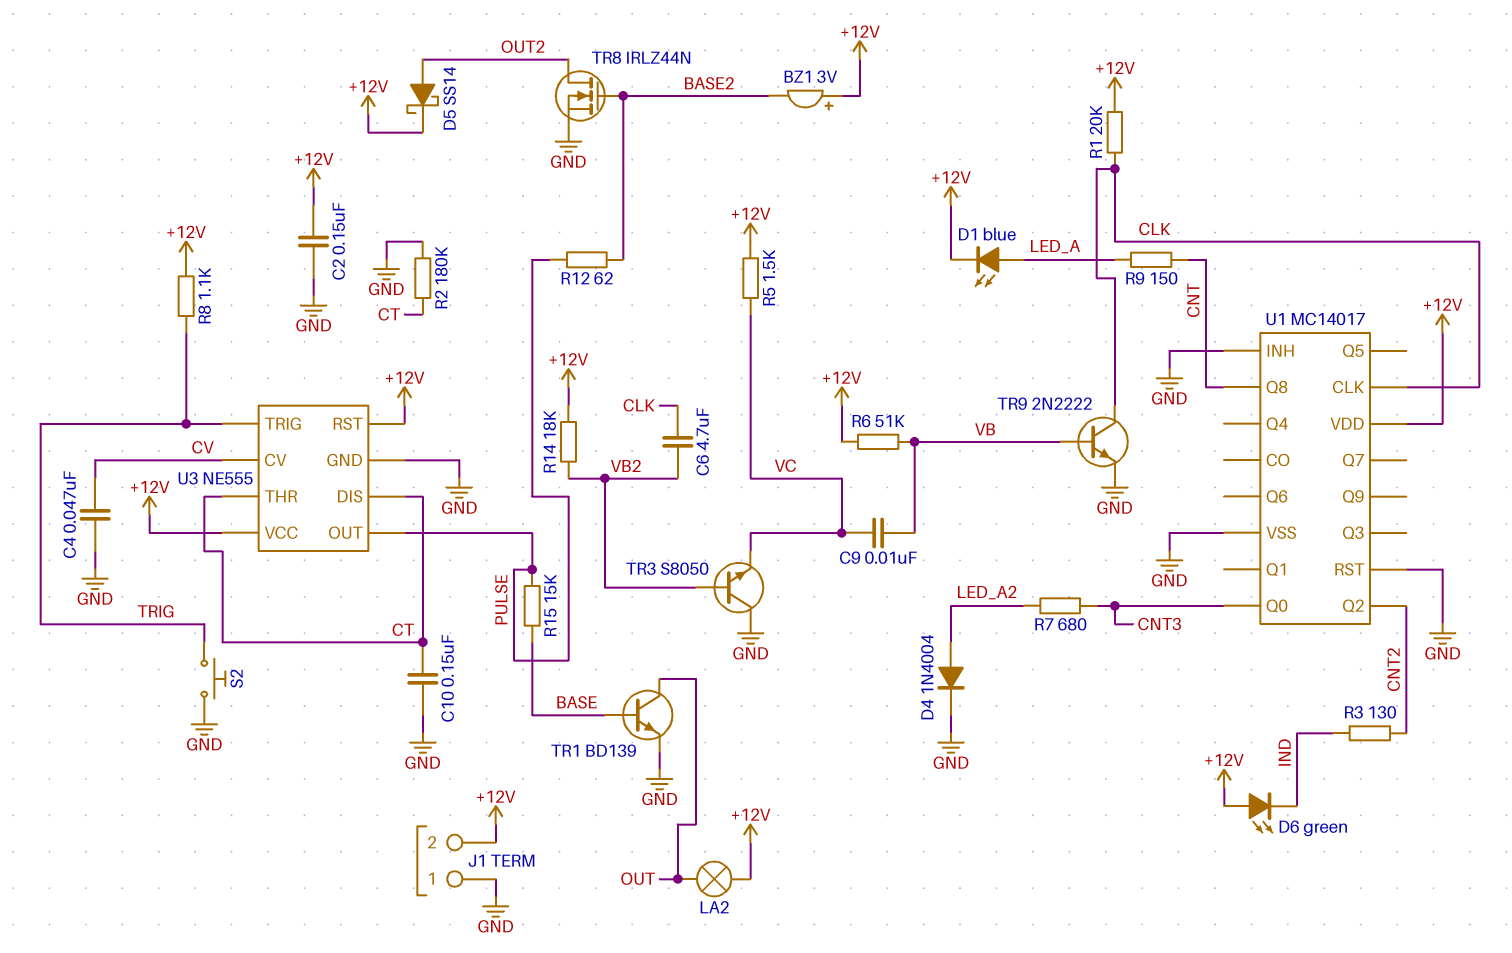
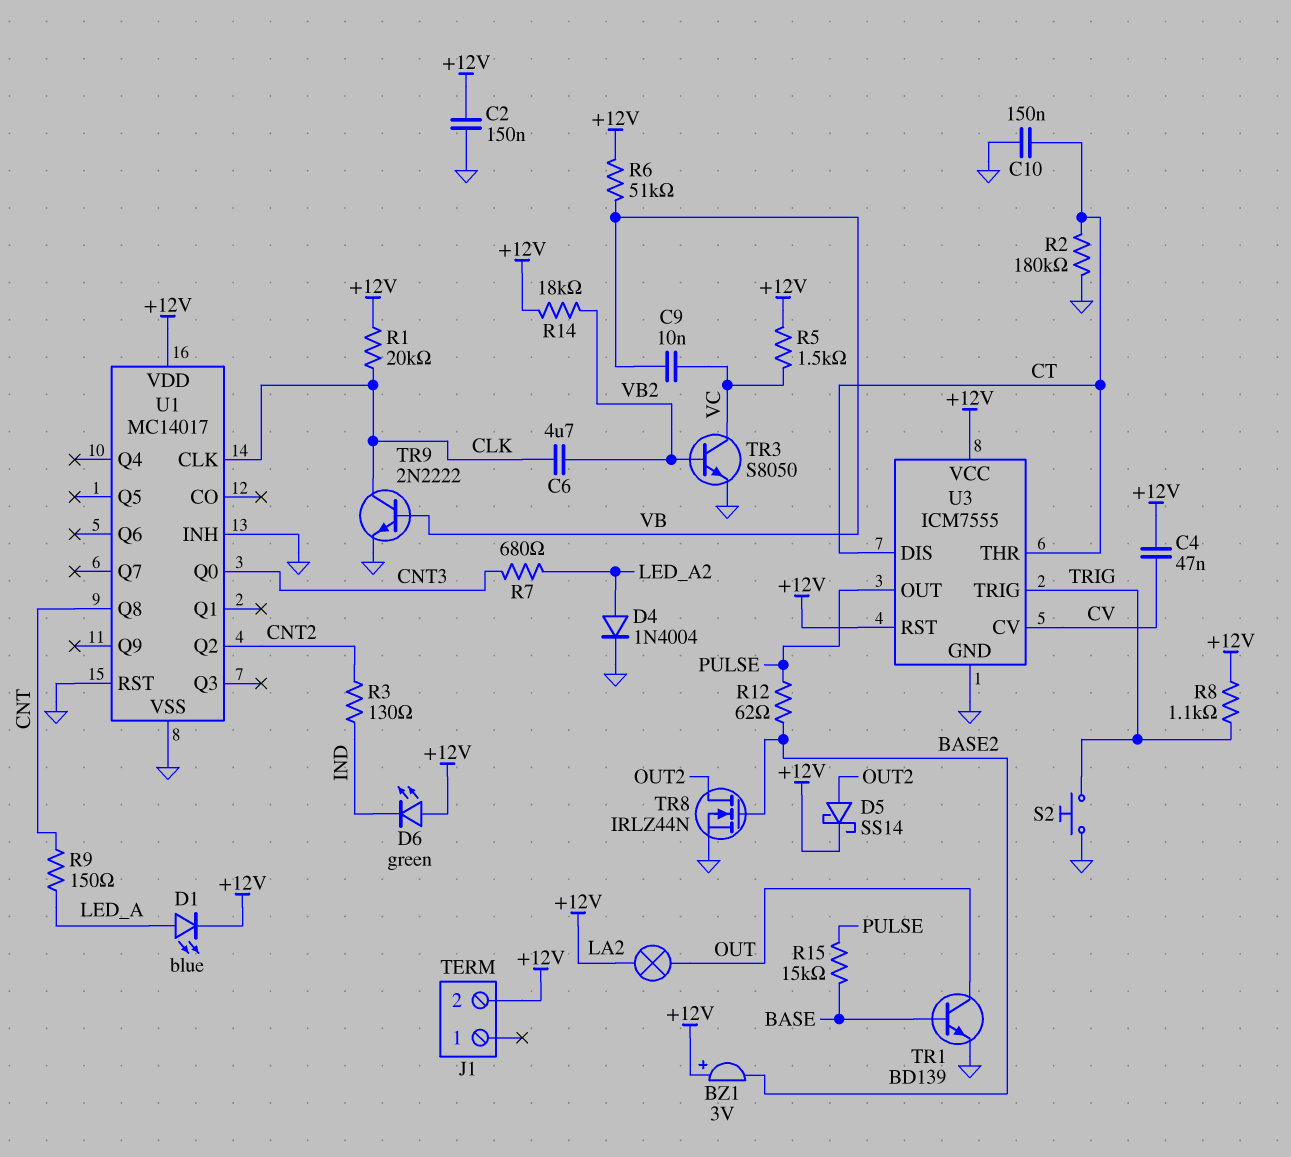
C4: 47nF (CV, GND) -> 47nF (+12V, CV)
J1 pin 1: GND -> none
TR3: NPN S8050 (B VB2, C GND, E VC) -> NPN S8050 (B VB2, C VC, E GND)
U3: NE555 -> ICM7555

